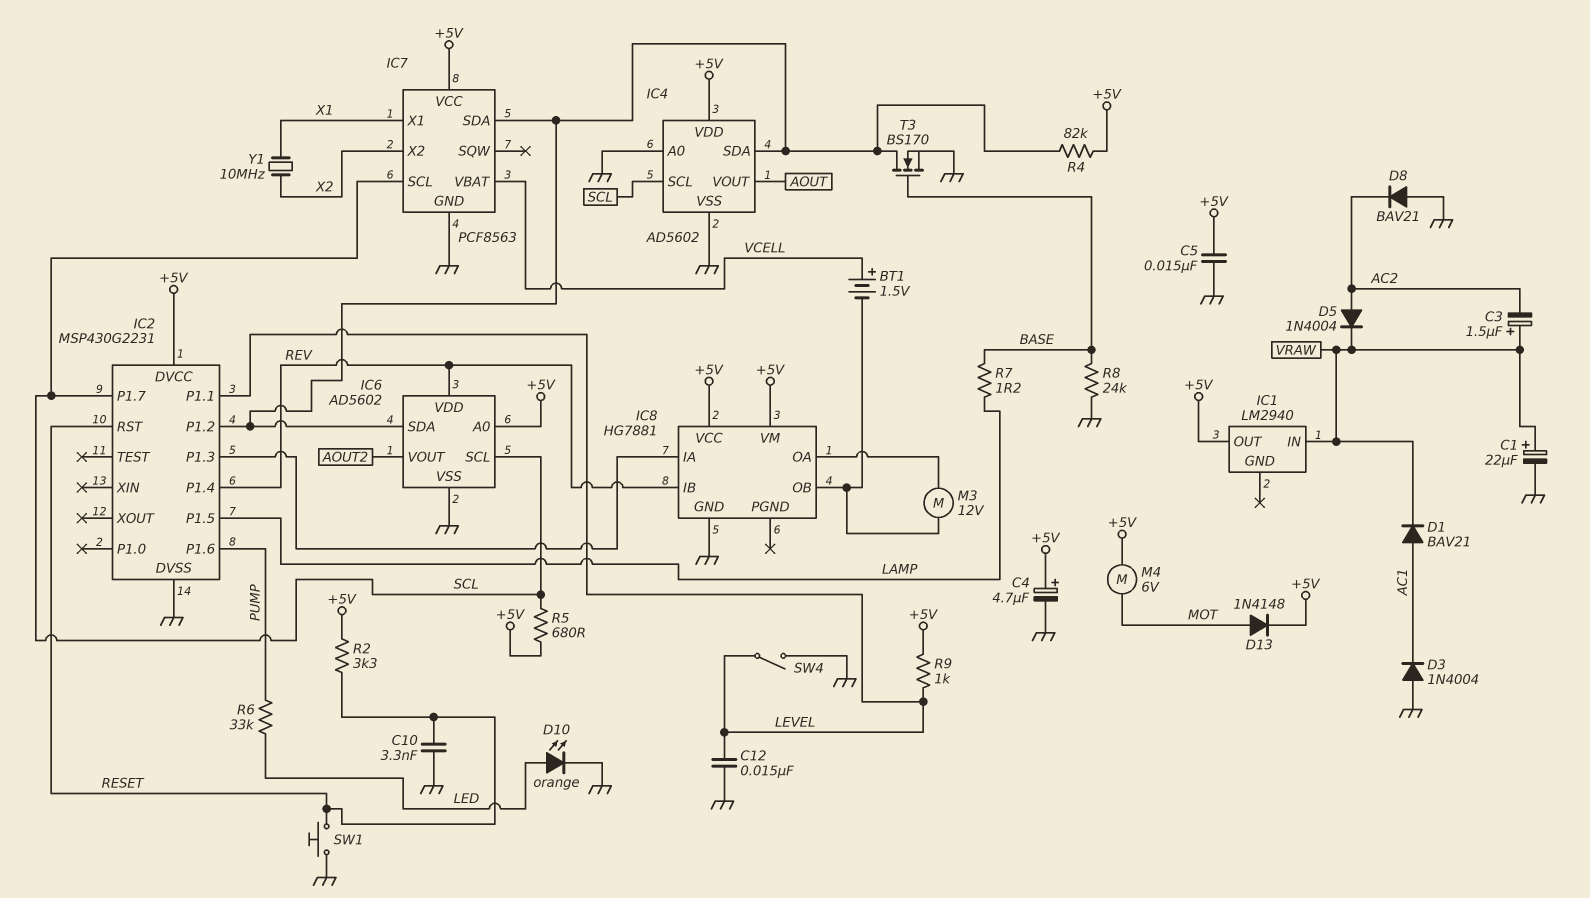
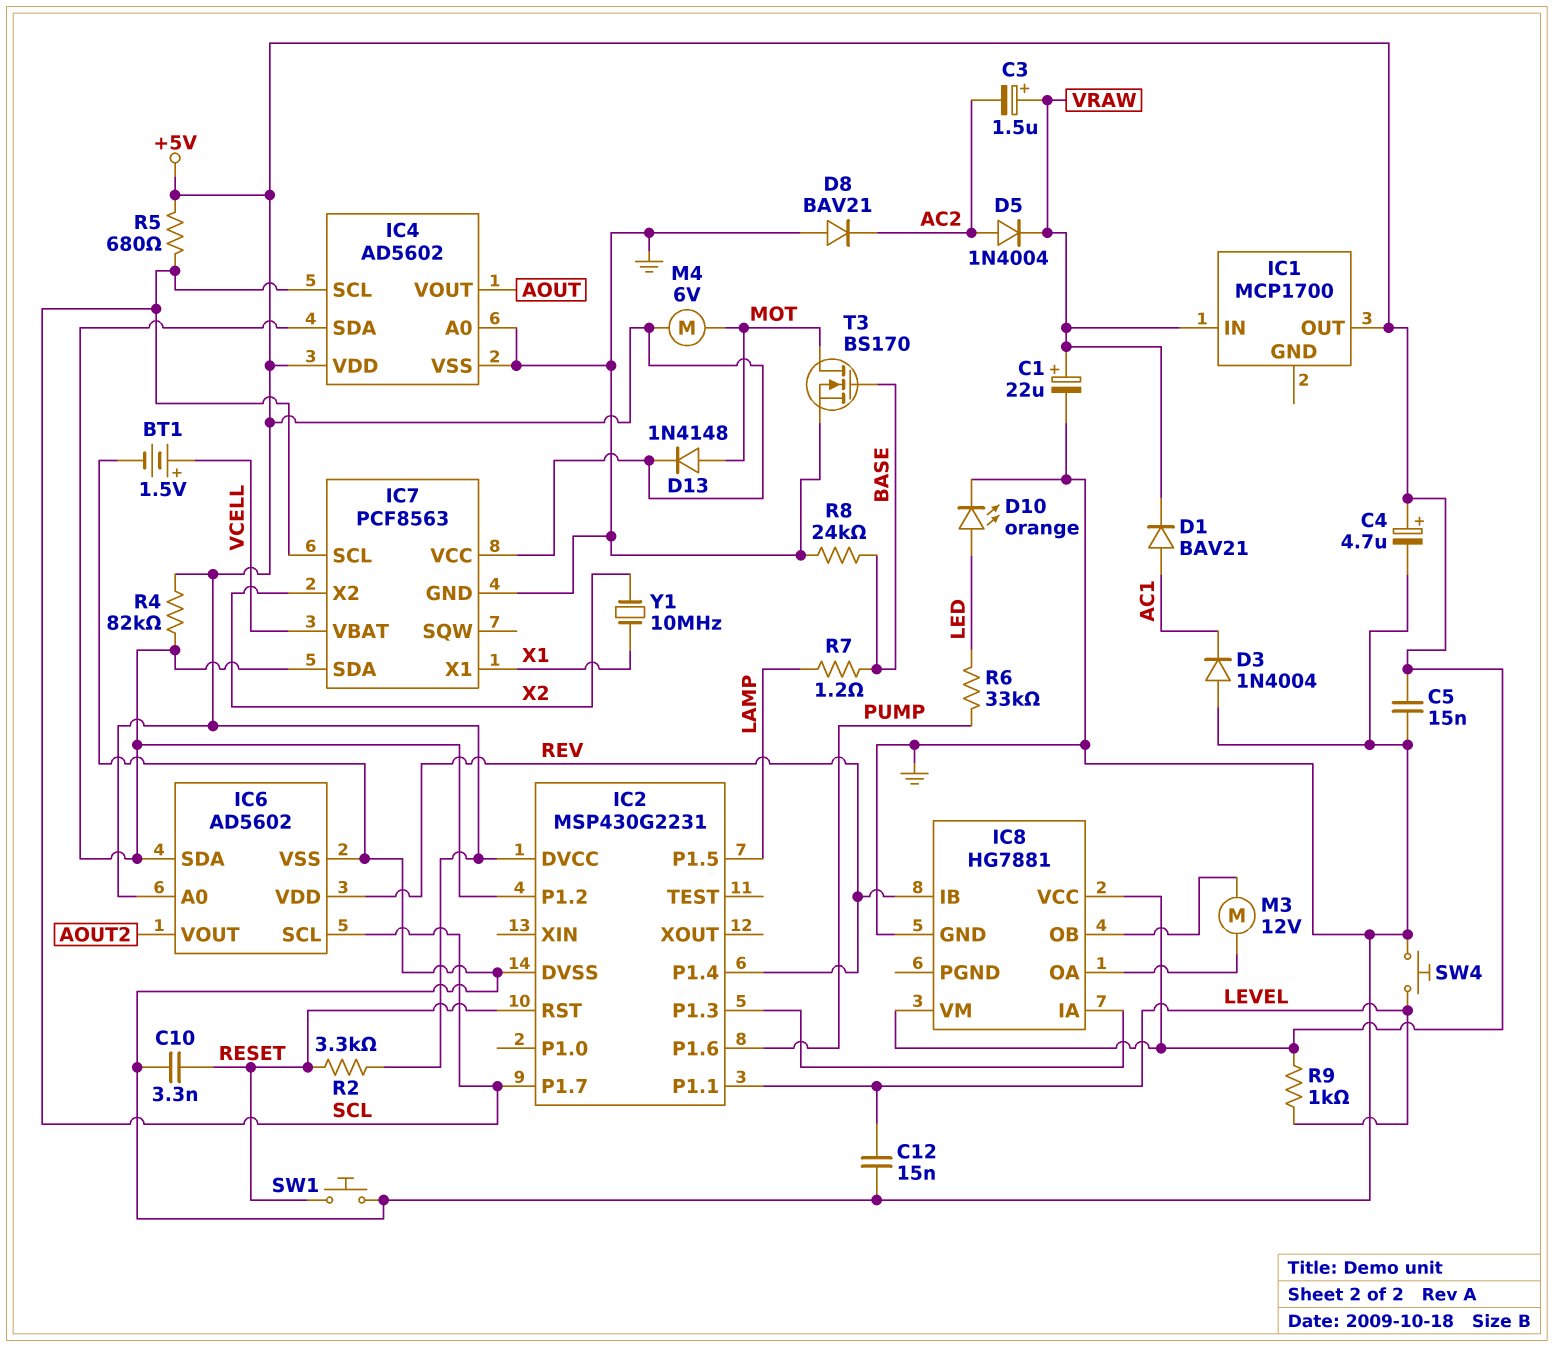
BT1: 1.5V (plus VCELL, minus IC8/OB) -> 1.5V (plus VCELL, minus GND)
IC1: LM2940 -> MCP1700
SW4: switch (GND, LEVEL) -> button (GND, LEVEL)
T3: NMOS BS170 (G BASE, D IC2/P1.2, S GND) -> NMOS BS170 (G BASE, D MOT, S GND)

